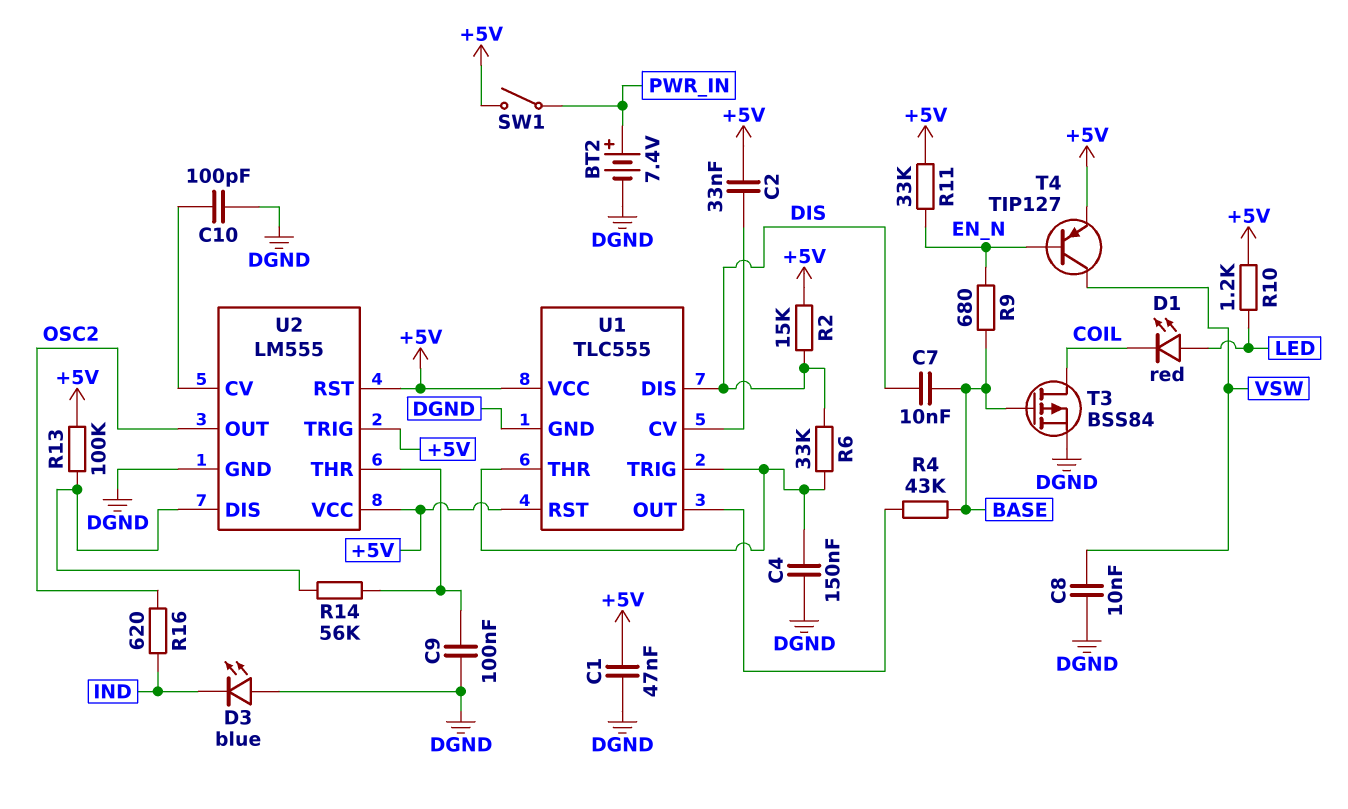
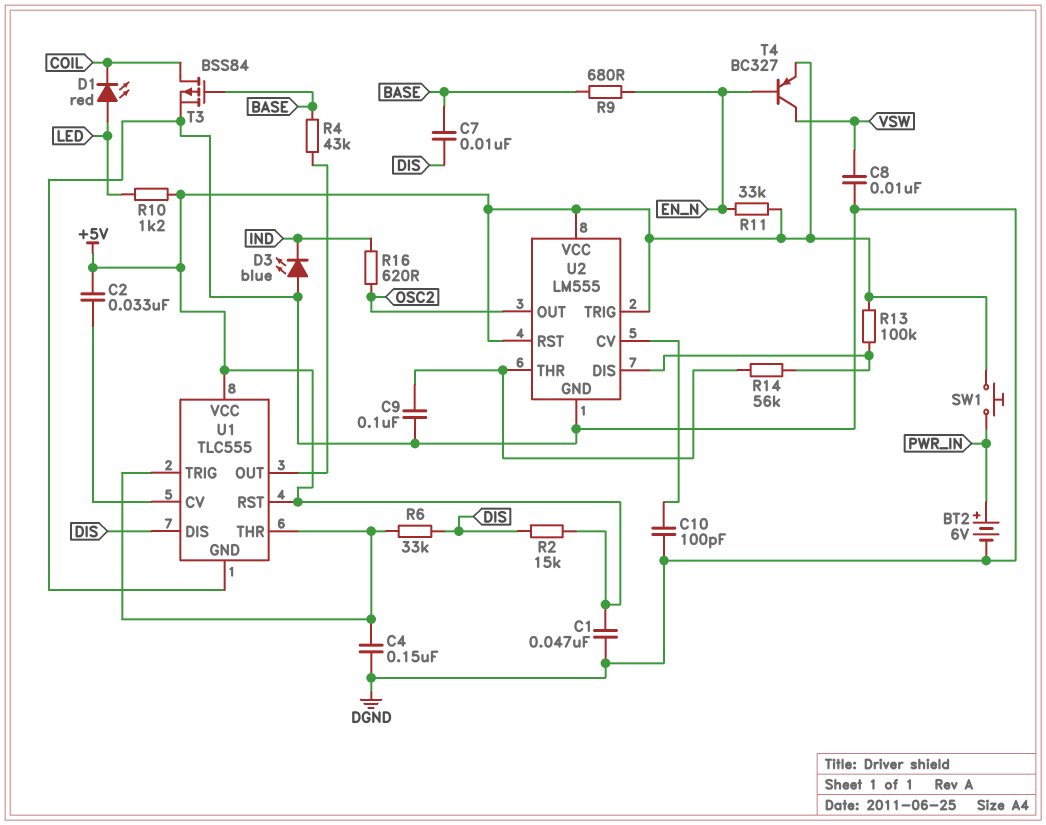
BT2: 7.4V (plus PWR_IN, minus DGND) -> 6V (plus PWR_IN, minus DGND)
SW1: switch (+5V, PWR_IN) -> button (+5V, PWR_IN)
T4: PNP TIP127 (B EN_N, C VSW, E +5V) -> PNP BC327 (B EN_N, C VSW, E +5V)

